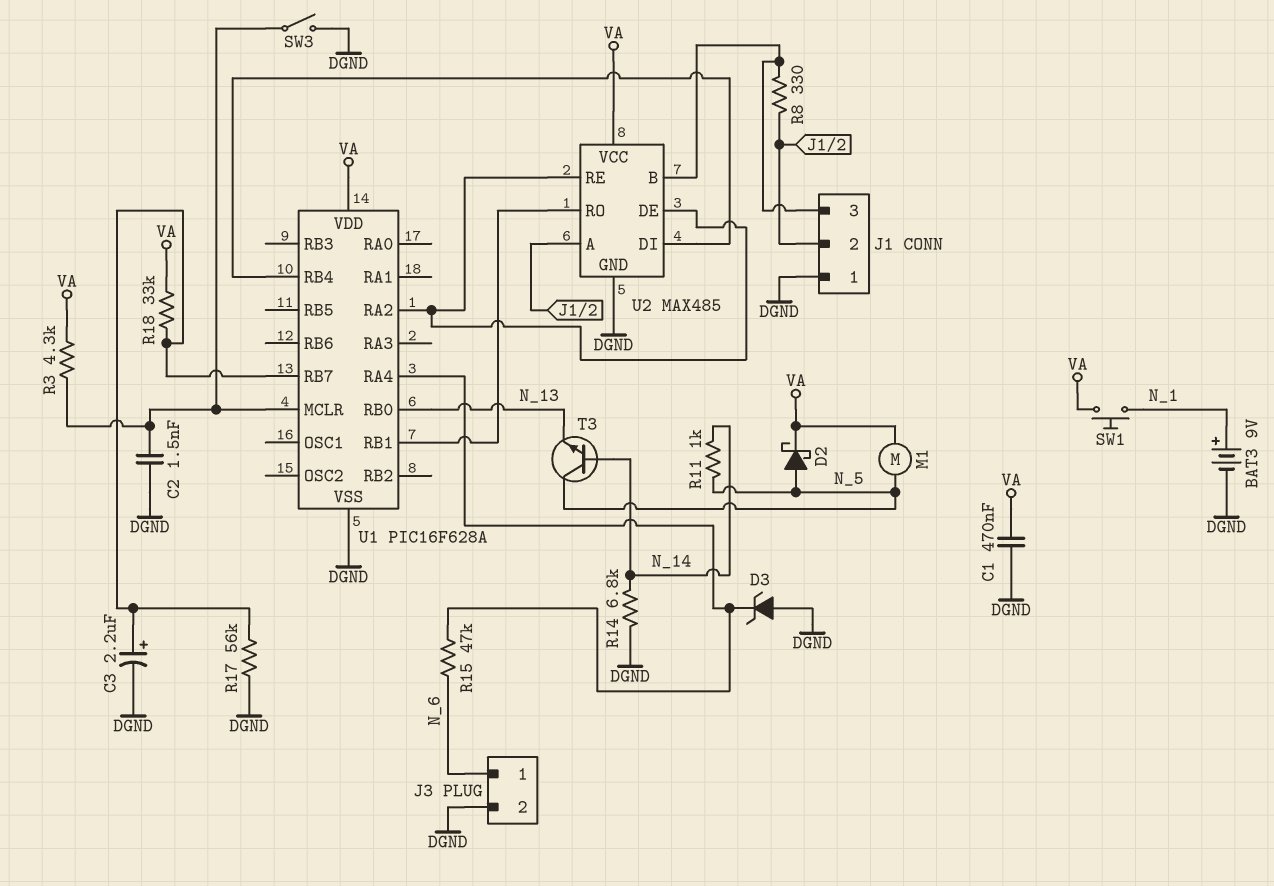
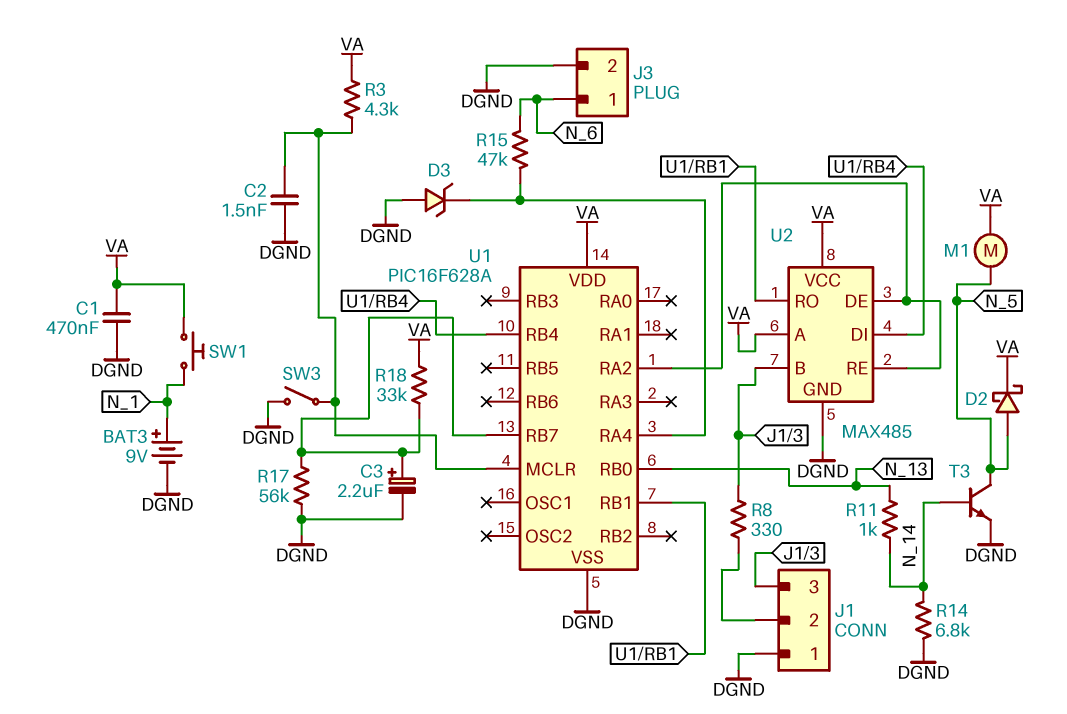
R11: 1k (N_5, N_14) -> 1k (N_13, N_14)
T3: NPN (B N_14, C N_5, E N_13) -> NPN (B N_14, C N_5, E DGND)
U2 pin A: J1/2 -> VA

